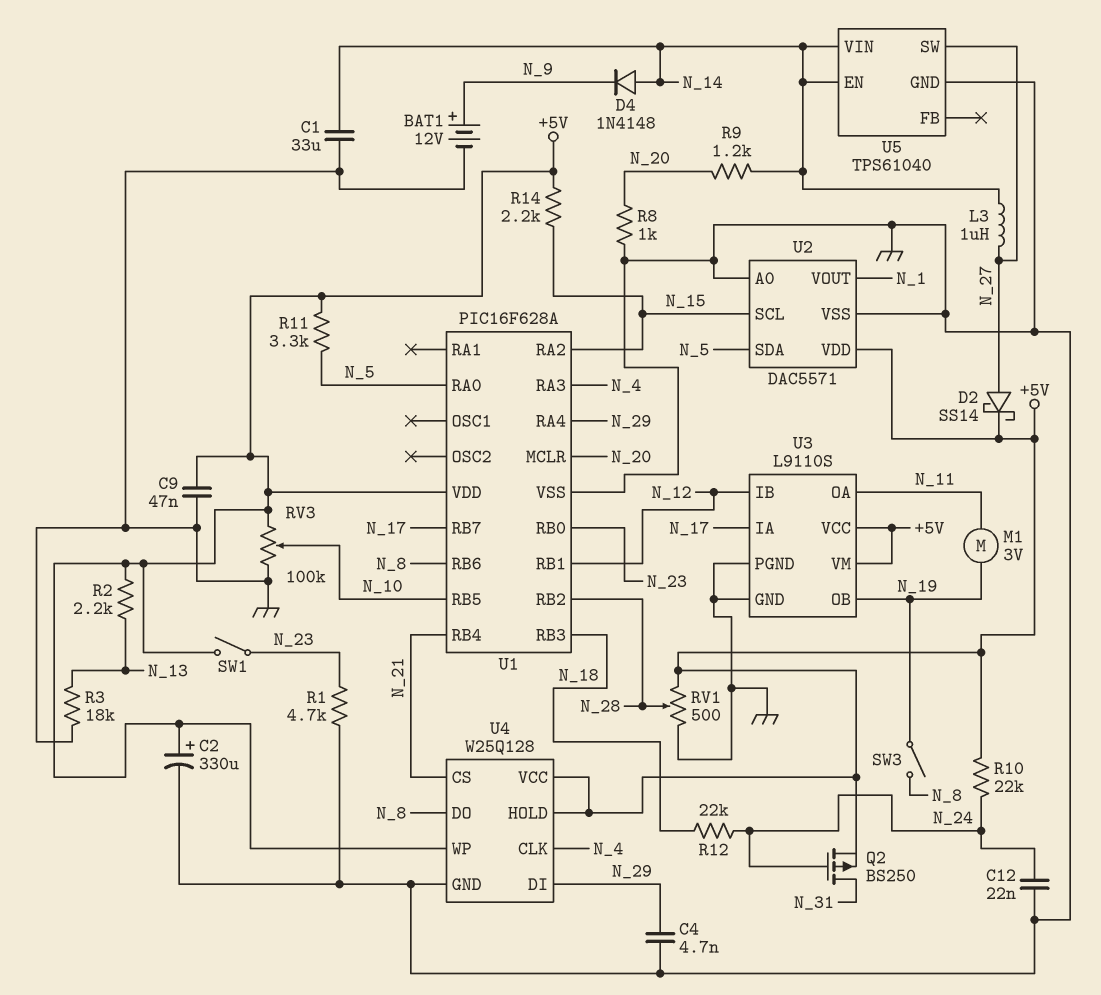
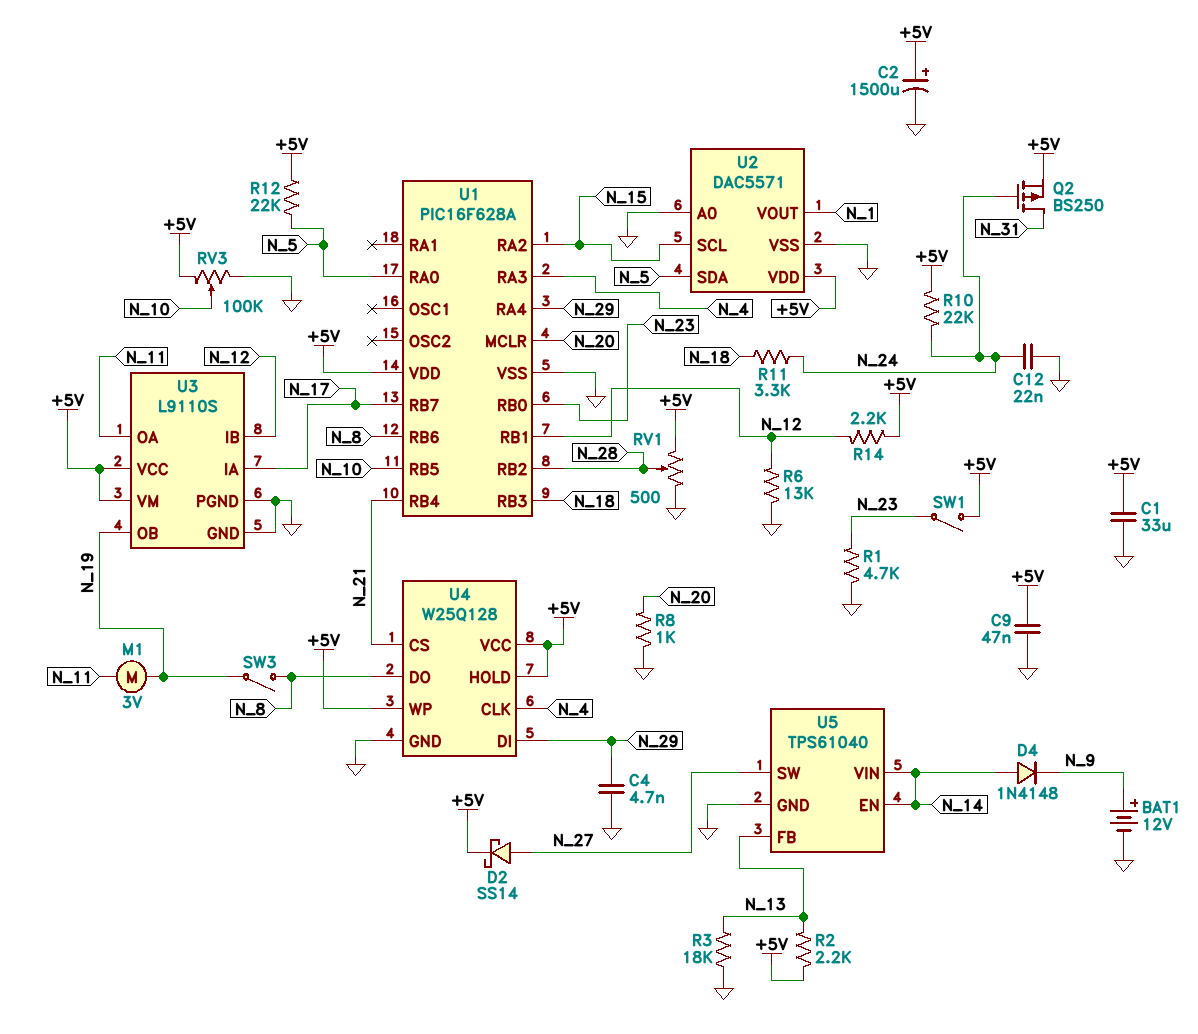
C1: 33uF (GND, N_14) -> 33uF (+5V, GND)
C2: 330uF (plus +5V, minus GND) -> 1500uF (plus +5V, minus GND)
L3: 1uH (N_14, N_27) -> none
R6: none -> 13k (GND, N_12)
R9: 1.2k (N_14, N_20) -> none
R11: 3.3k (+5V, N_5) -> 3.3k (N_18, N_24)
R12: 22k (N_18, N_24) -> 22k (+5V, N_5)
R14: 2.2k (+5V, N_15) -> 2.2k (+5V, N_12)
U5 pin FB: none -> N_13

